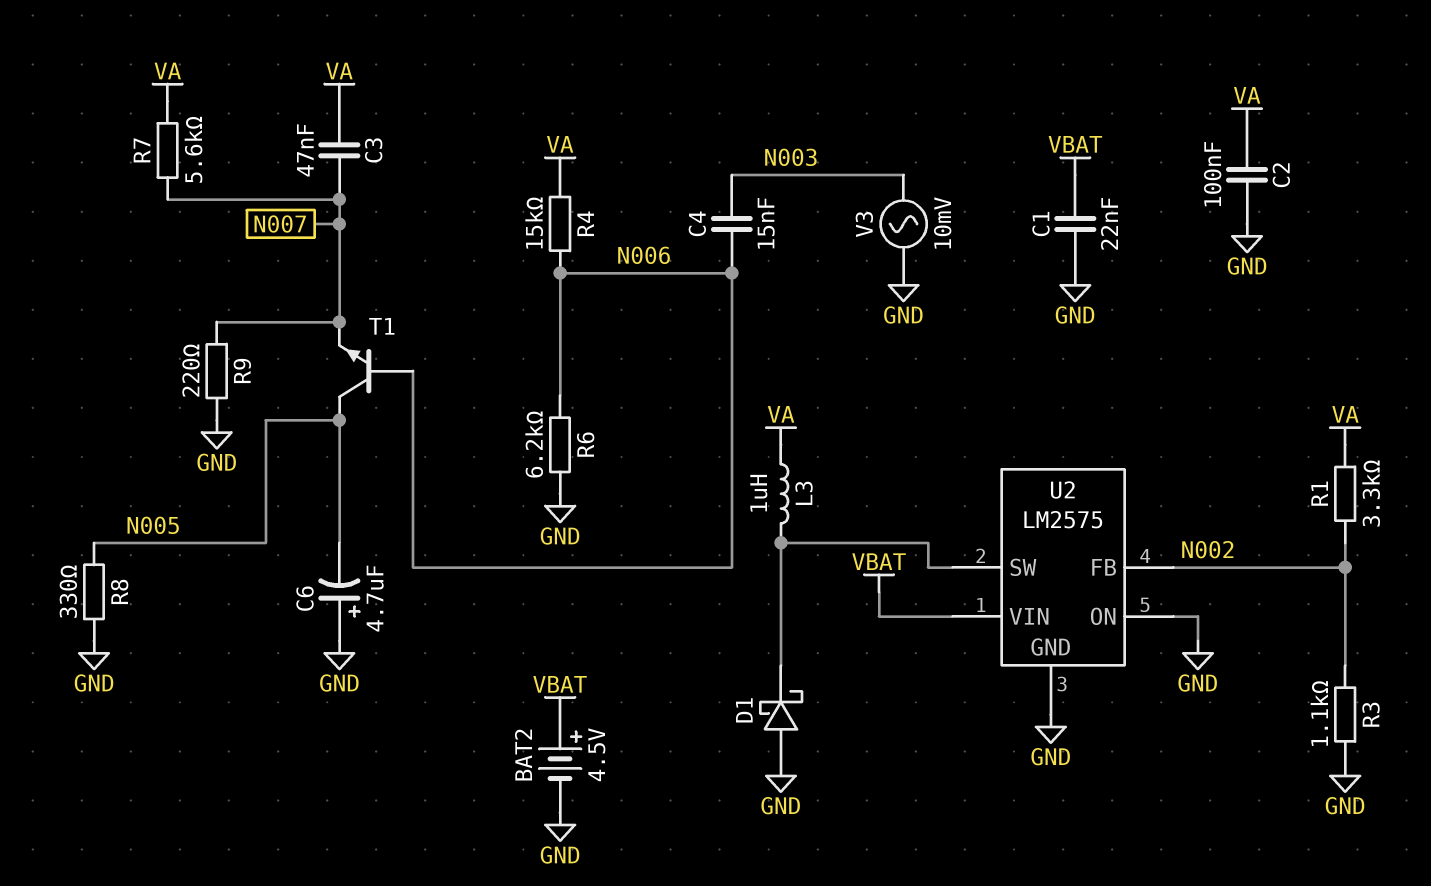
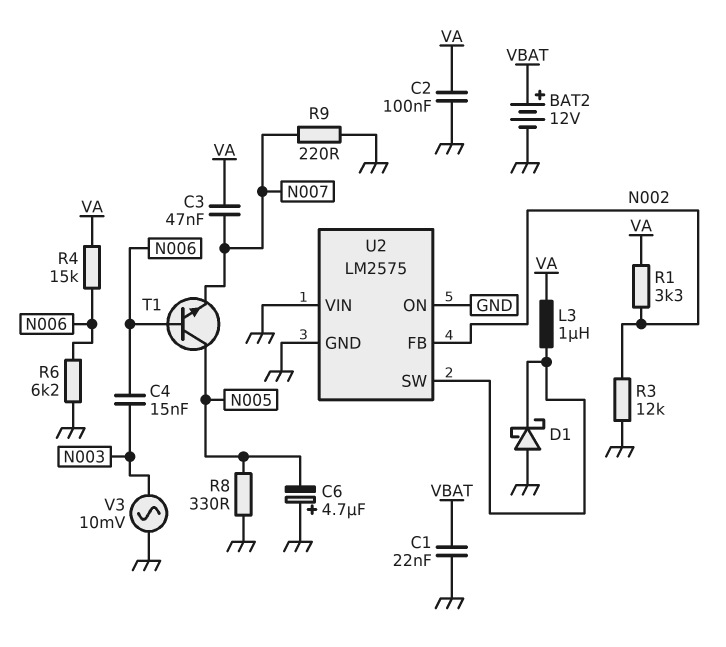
BAT2: 4.5V (plus VBAT, minus GND) -> 12V (plus VBAT, minus GND)
R3: 1.1k (GND, N002) -> 12k (GND, N002)
R7: 5.6k (N007, VA) -> none
U2 pin VIN: VBAT -> GND

